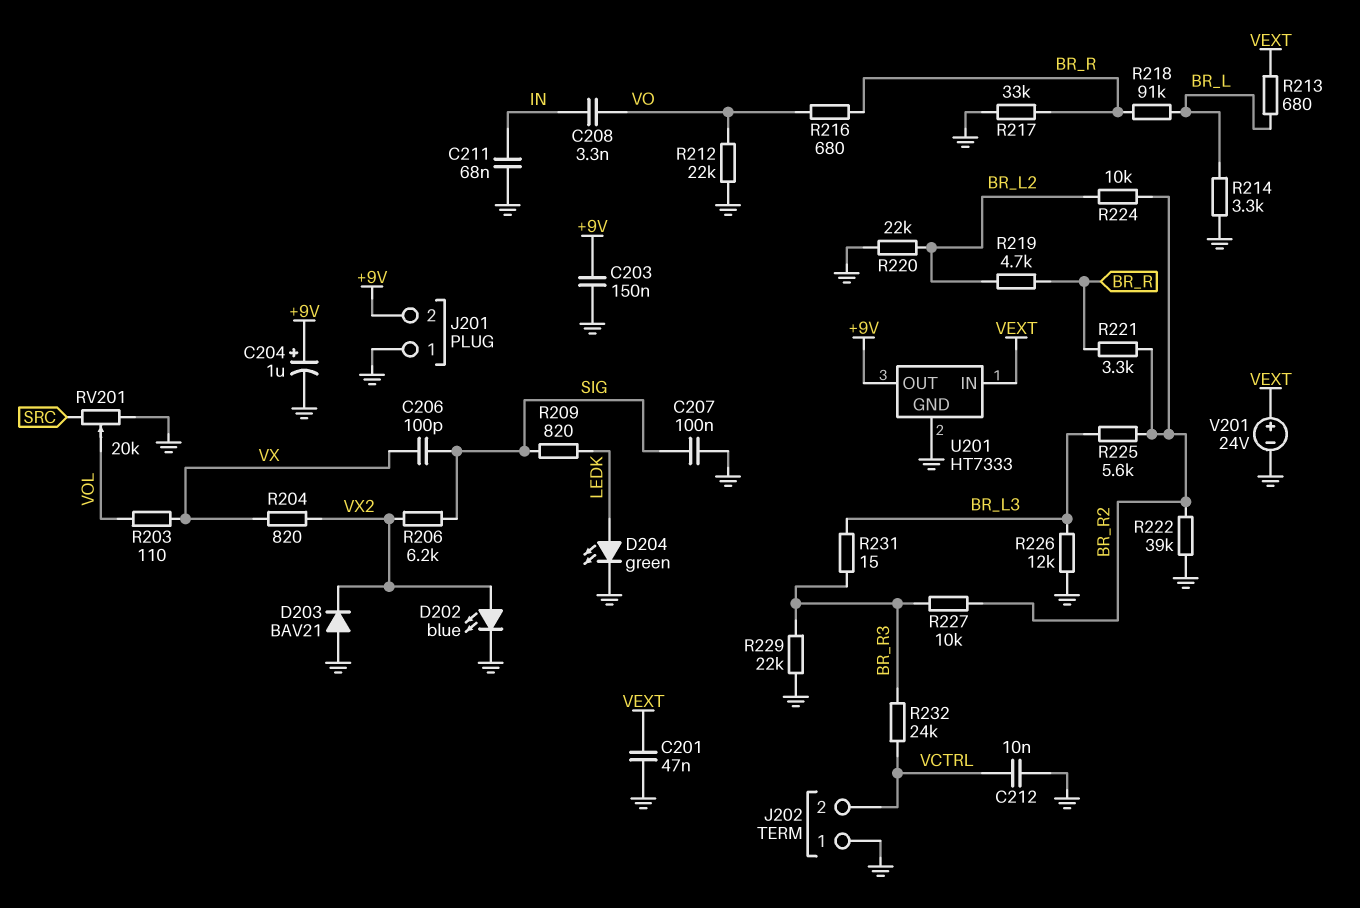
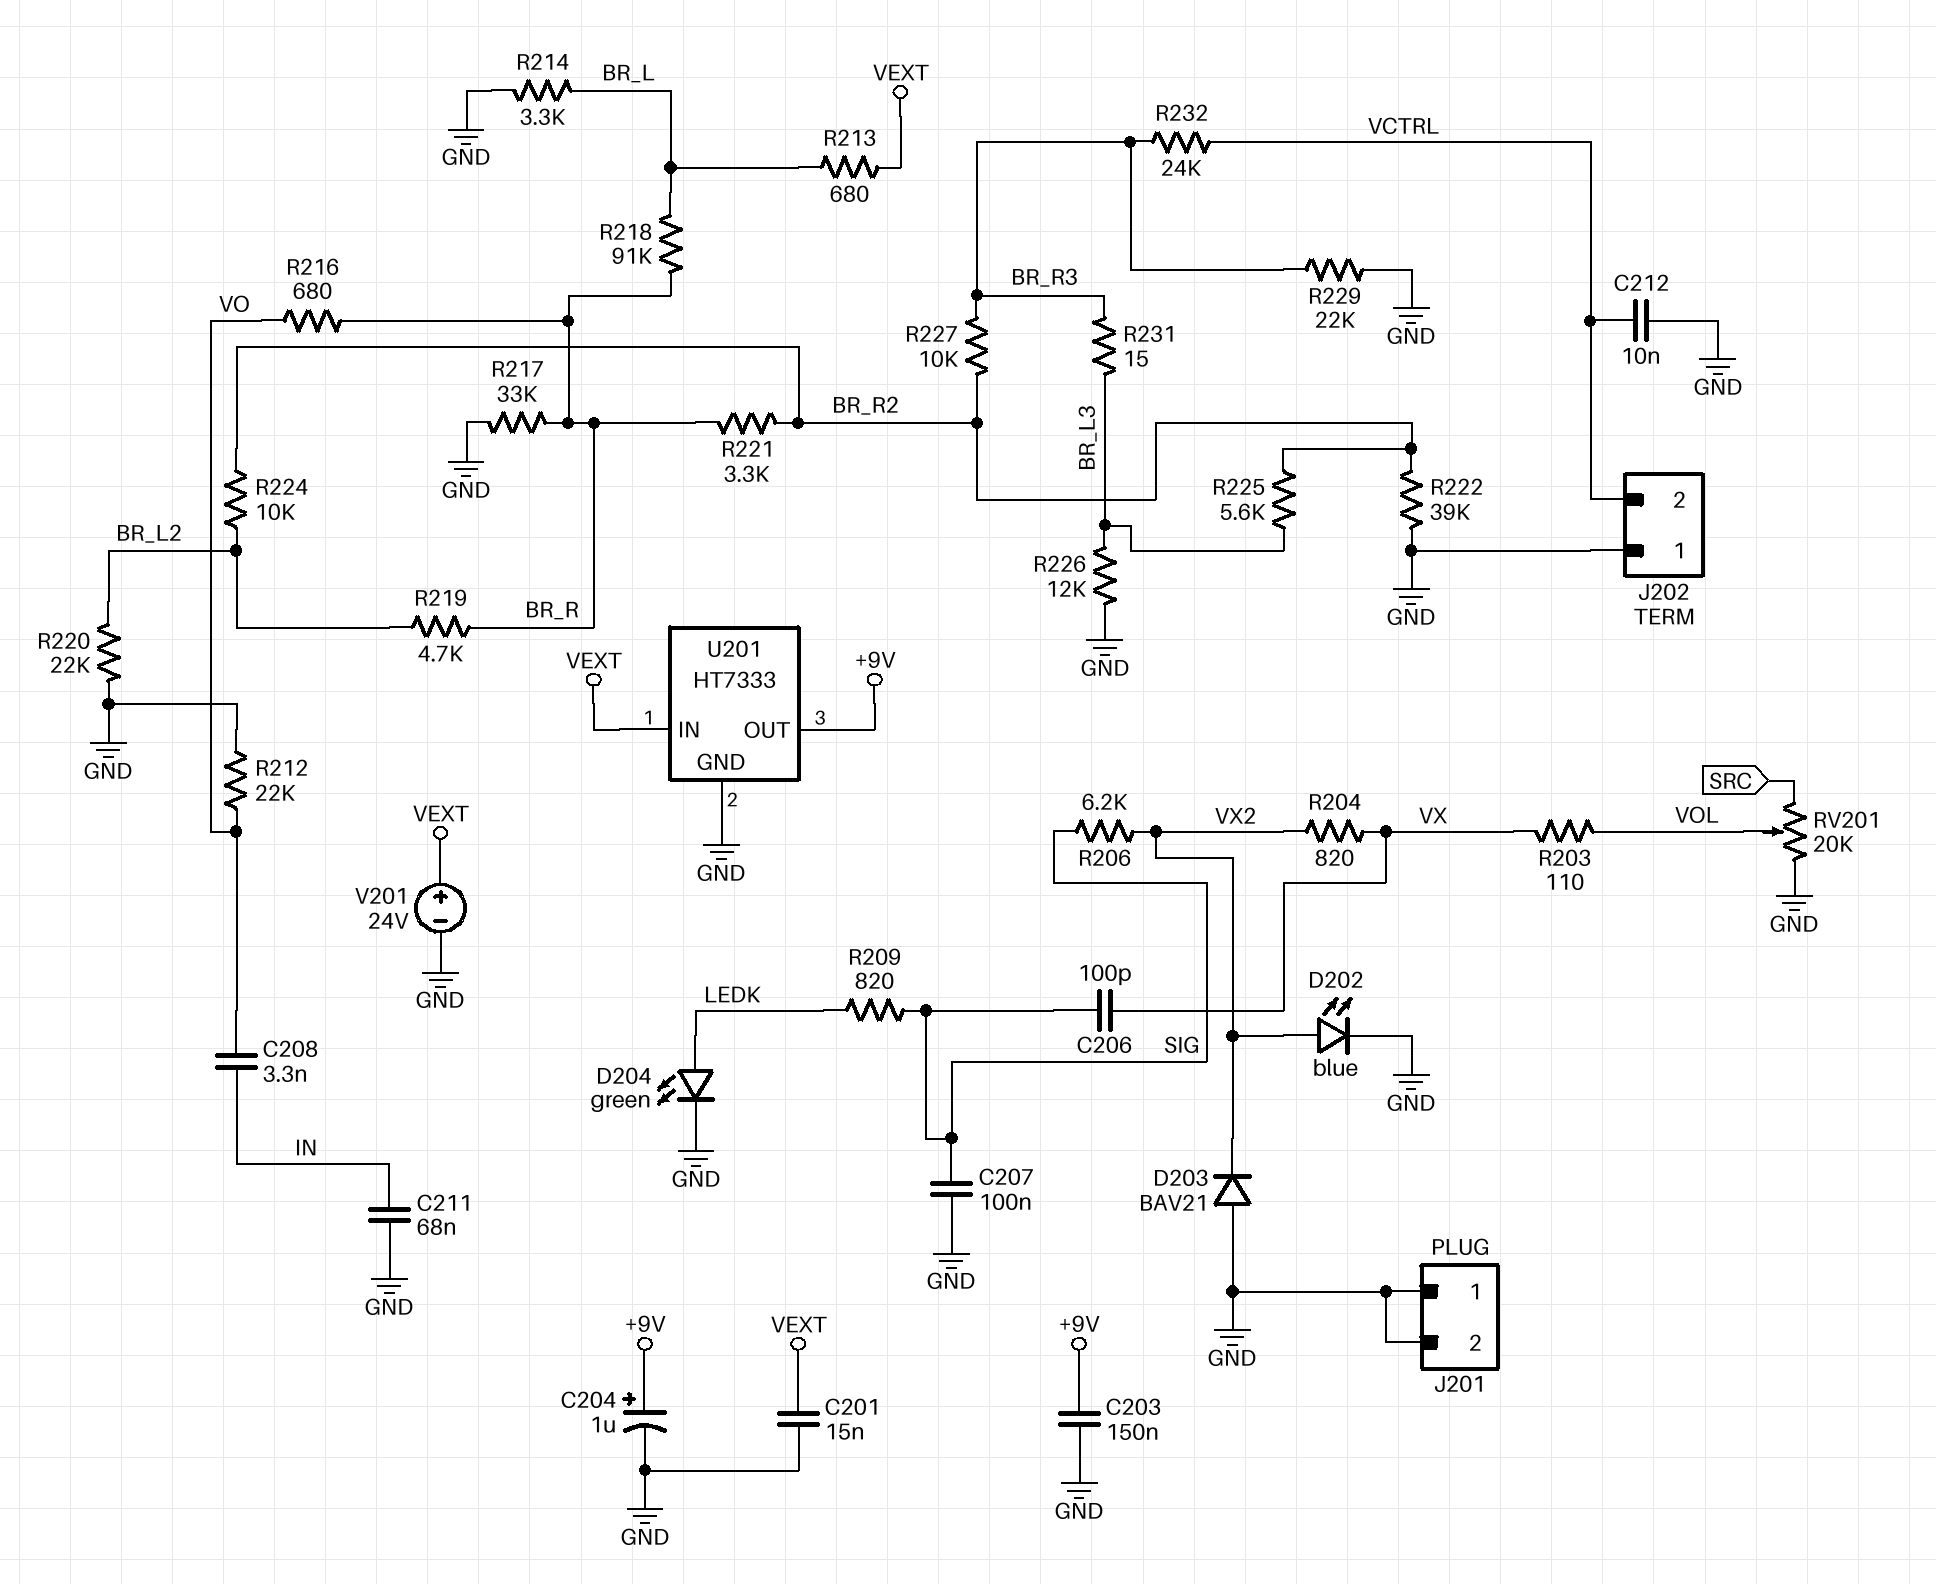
C201: 47nF (GND, VEXT) -> 15nF (GND, VEXT)
J201 pin 2: +9V -> GND

